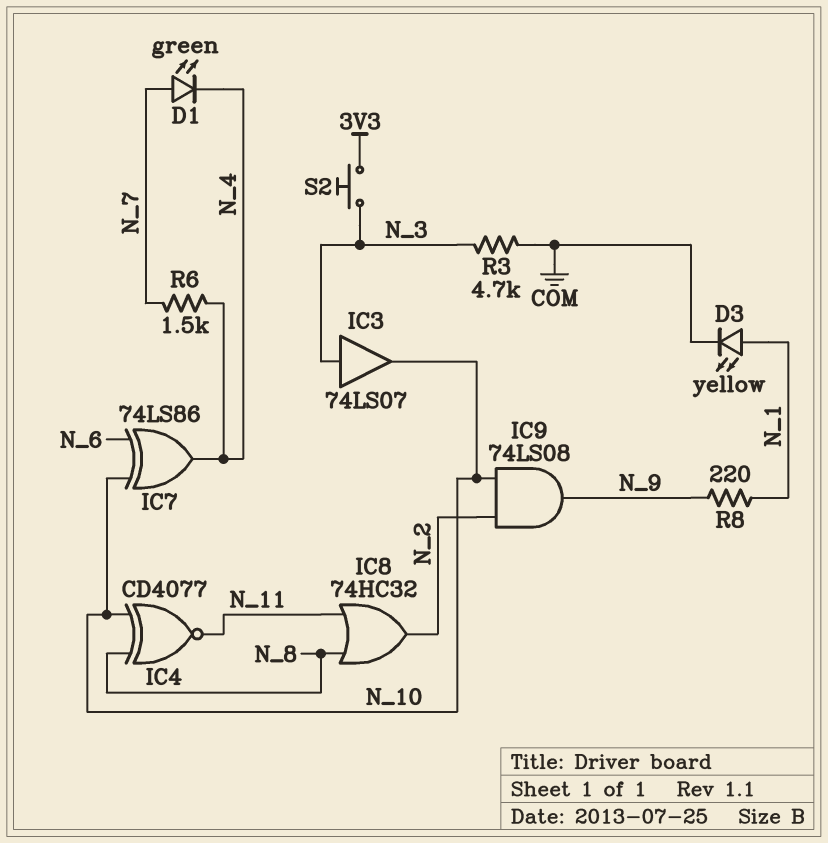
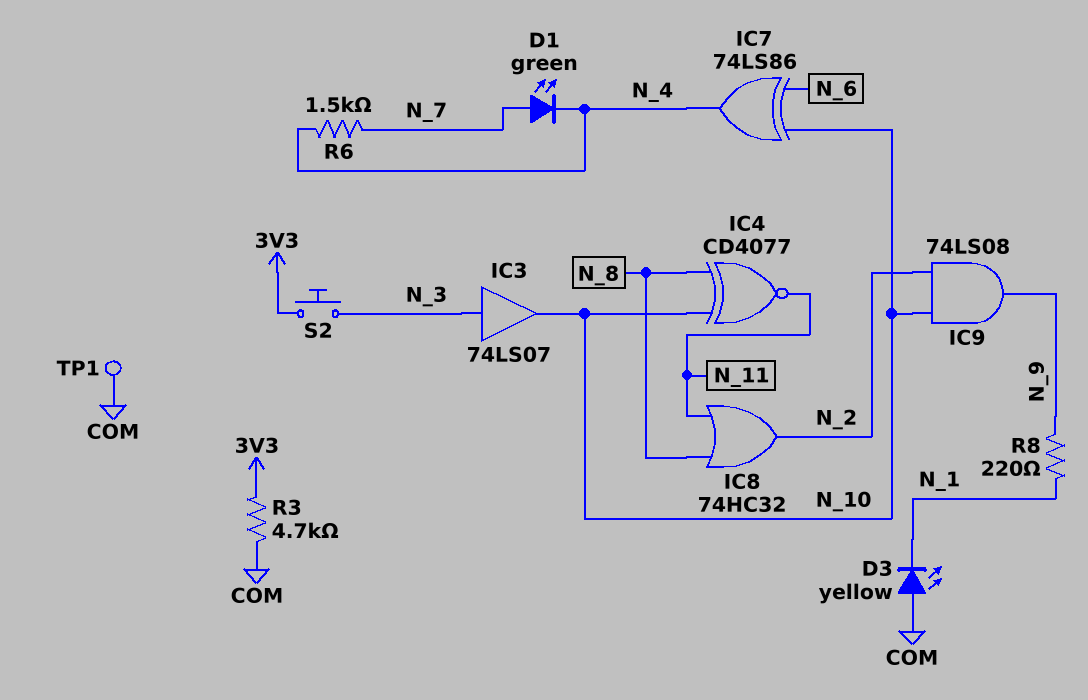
D3: LED yellow (A N_1, K COM) -> LED yellow (A COM, K N_1)
R3: 4.7k (COM, N_3) -> 4.7k (3V3, COM)
TP1: none -> test point (COM)

